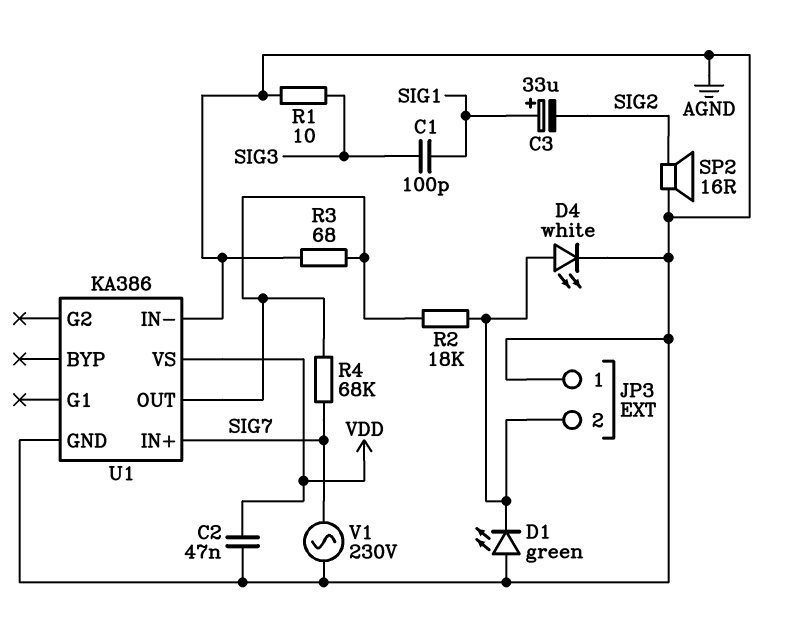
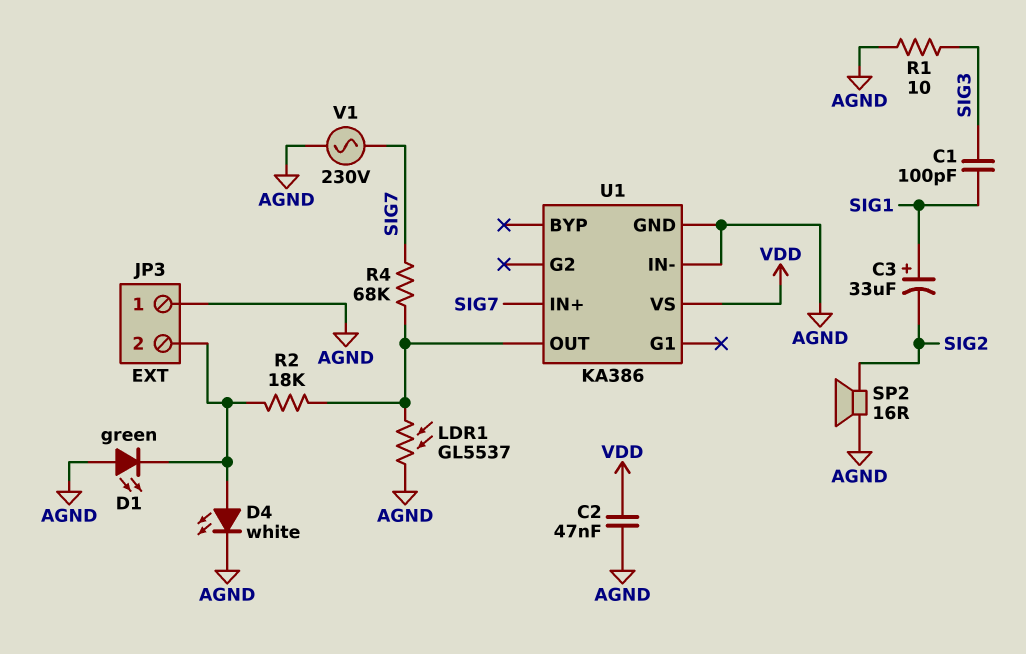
LDR1: none -> GL5537 (AGND, U1/OUT)
R3: 68 (AGND, U1/OUT) -> none

